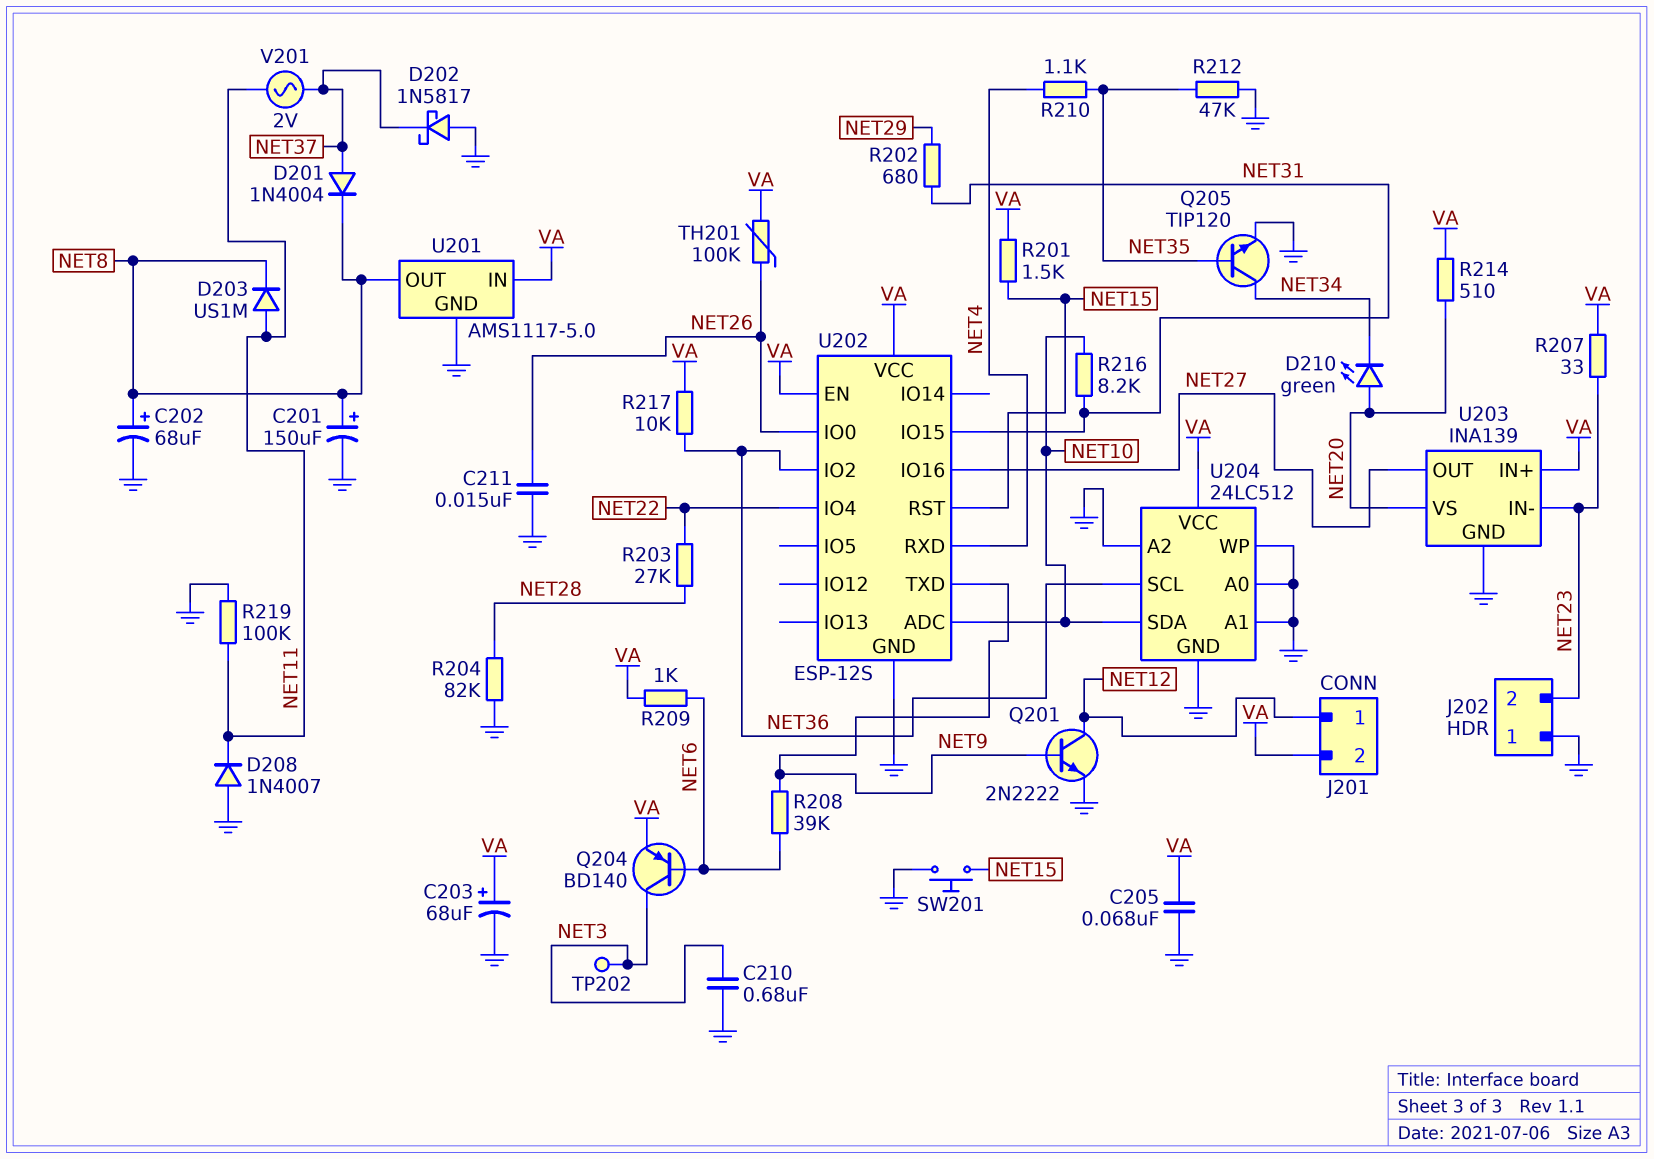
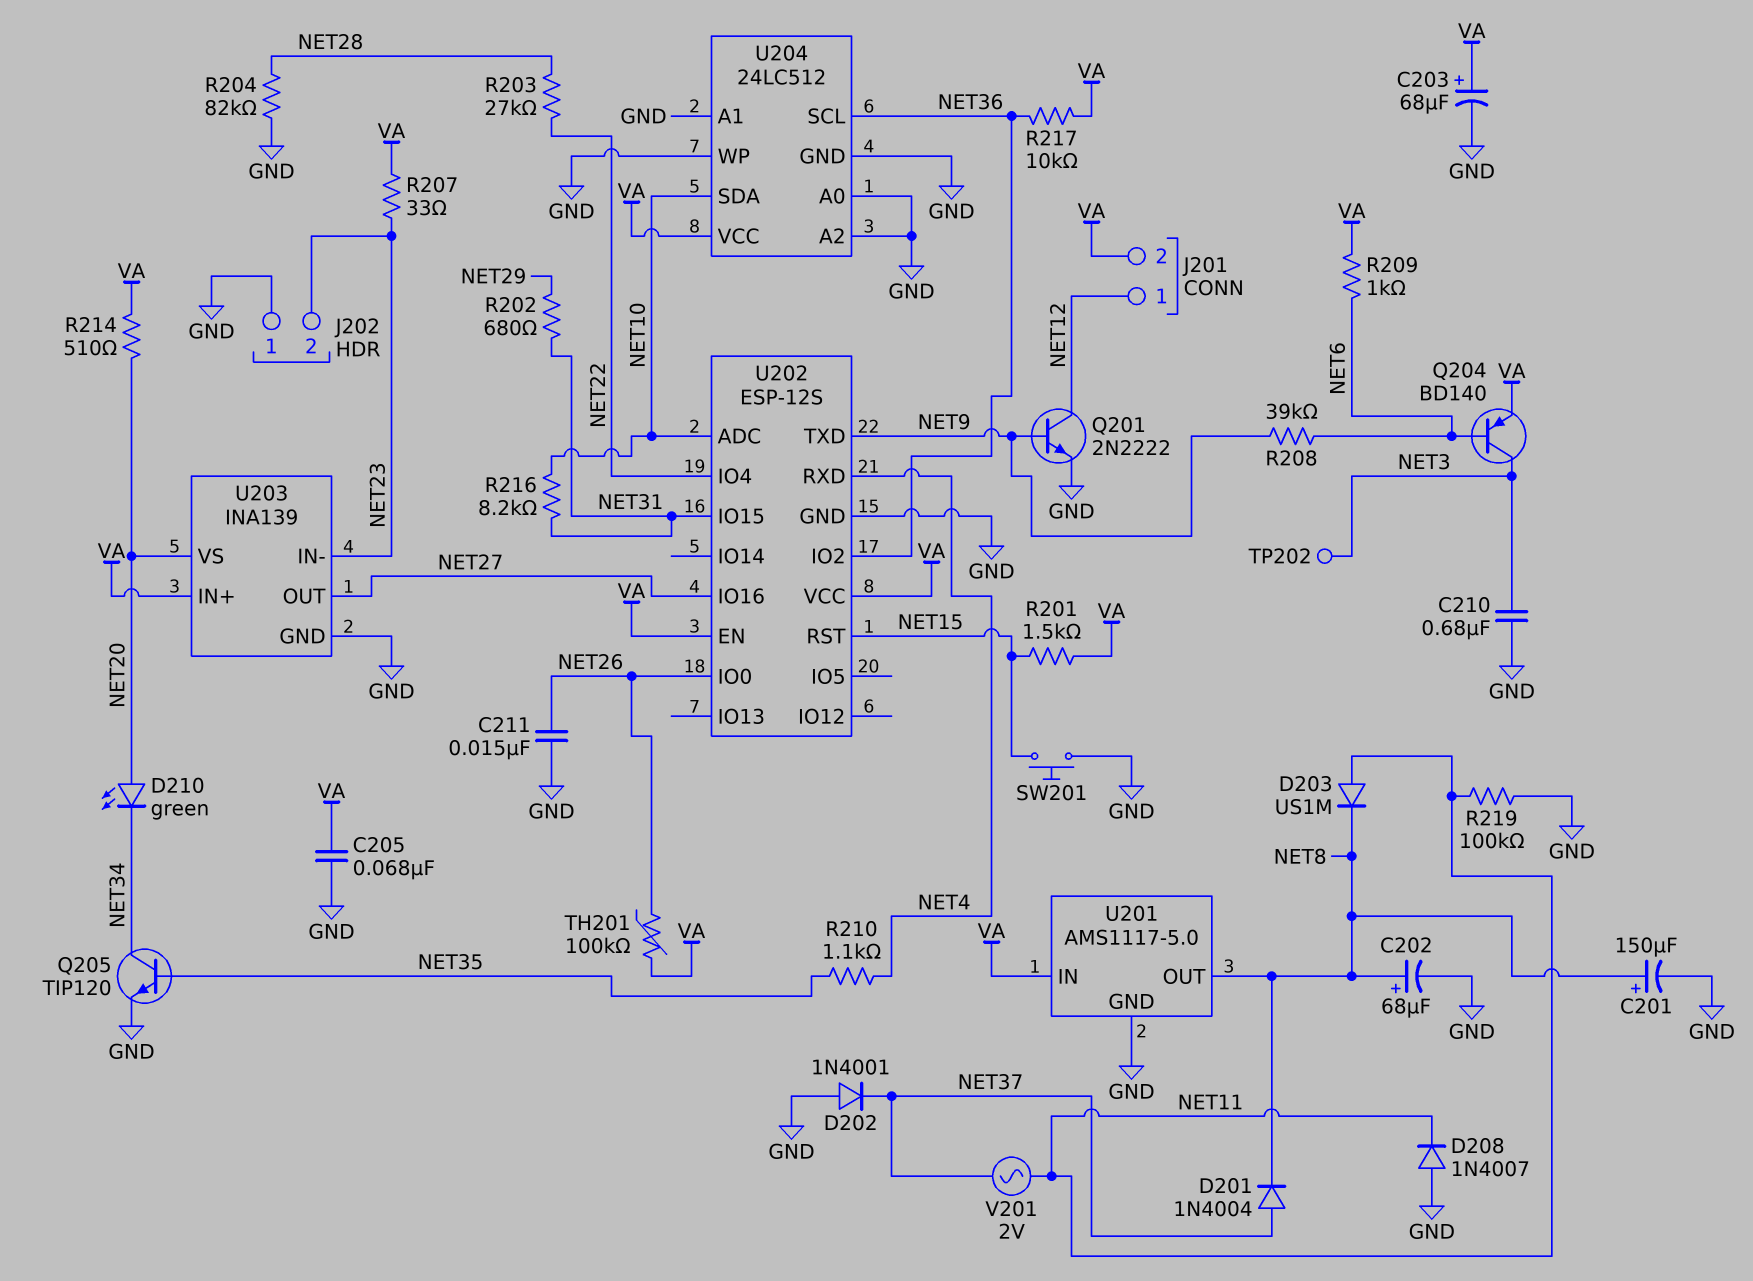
D202: schottky 1N5817 (A GND, K NET37) -> diode 1N4001 (A GND, K NET37)
R212: 47k (GND, NET35) -> none

